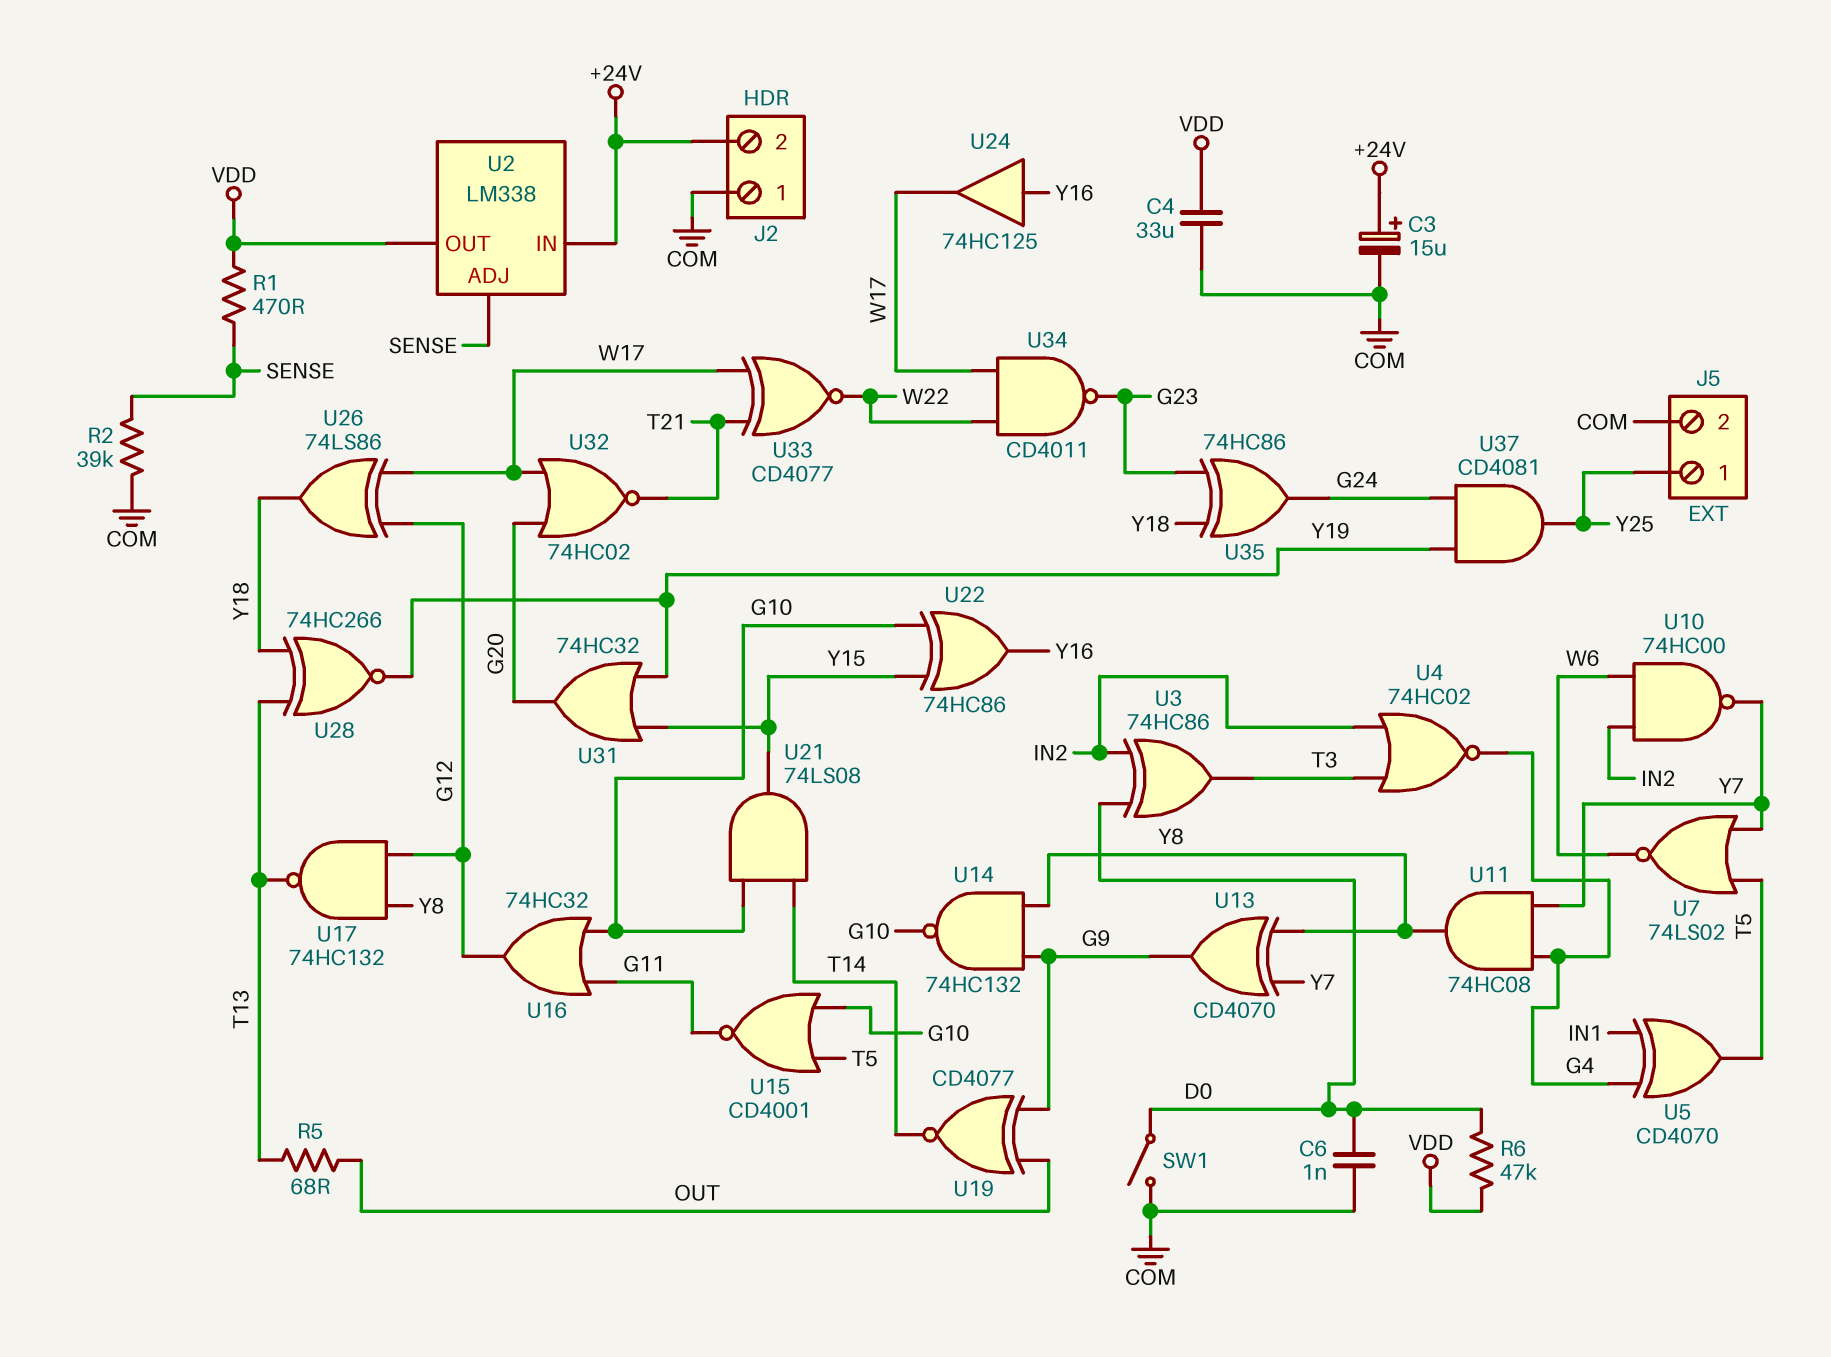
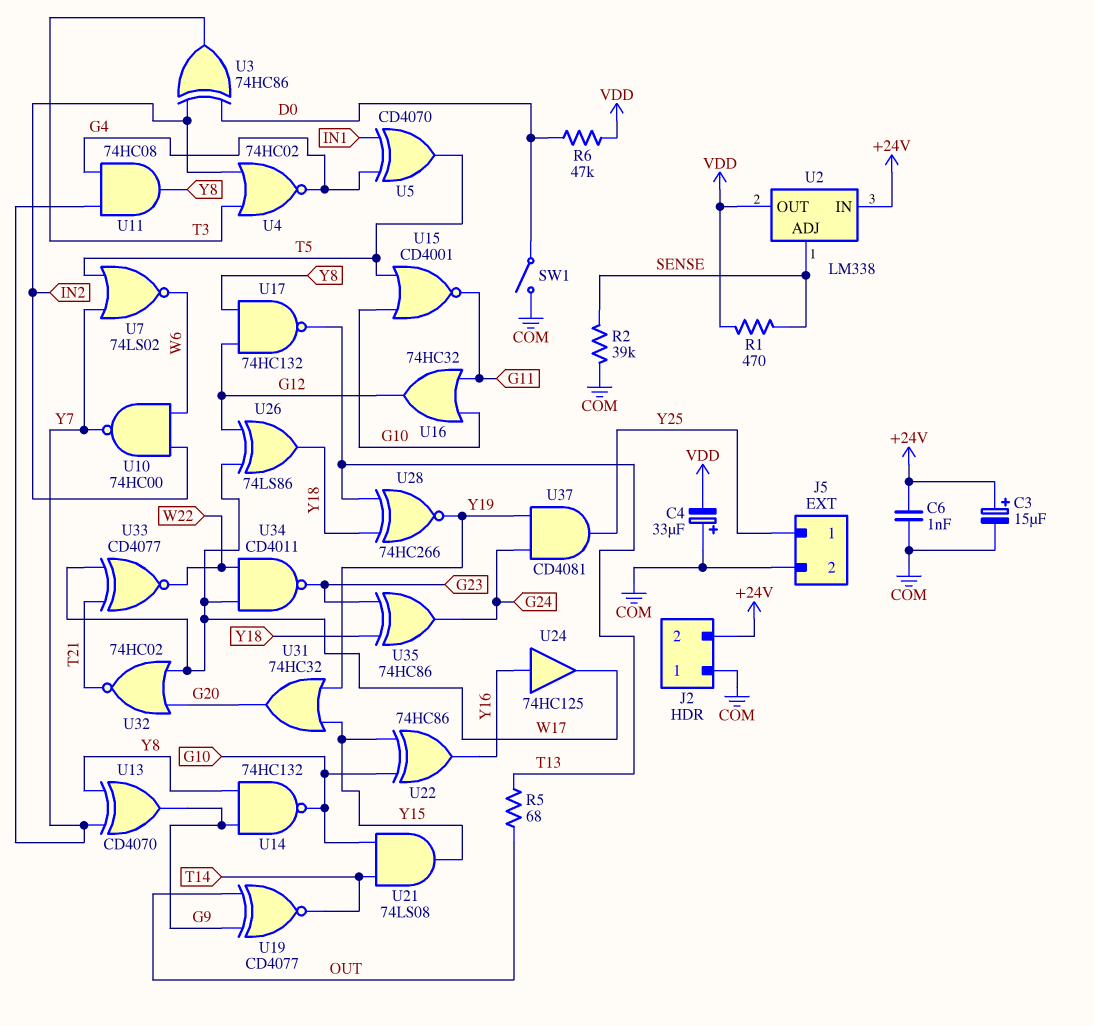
C4: 33uF (COM, VDD) -> 33uF (plus COM, minus VDD)
C6: 1nF (COM, D0) -> 1nF (+24V, COM)

